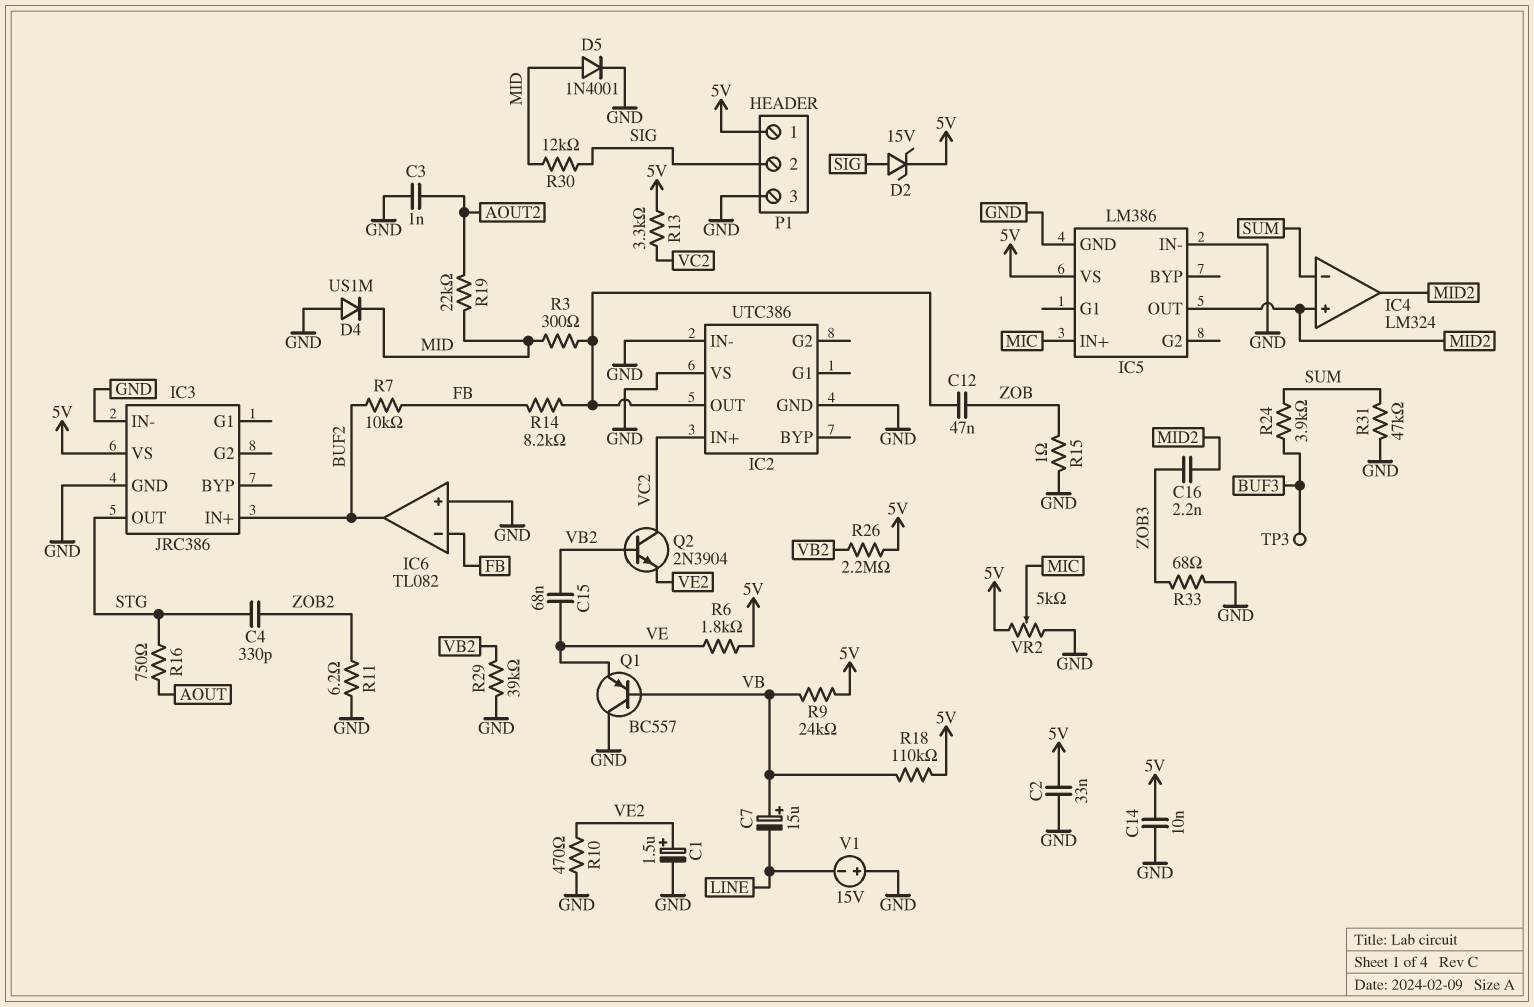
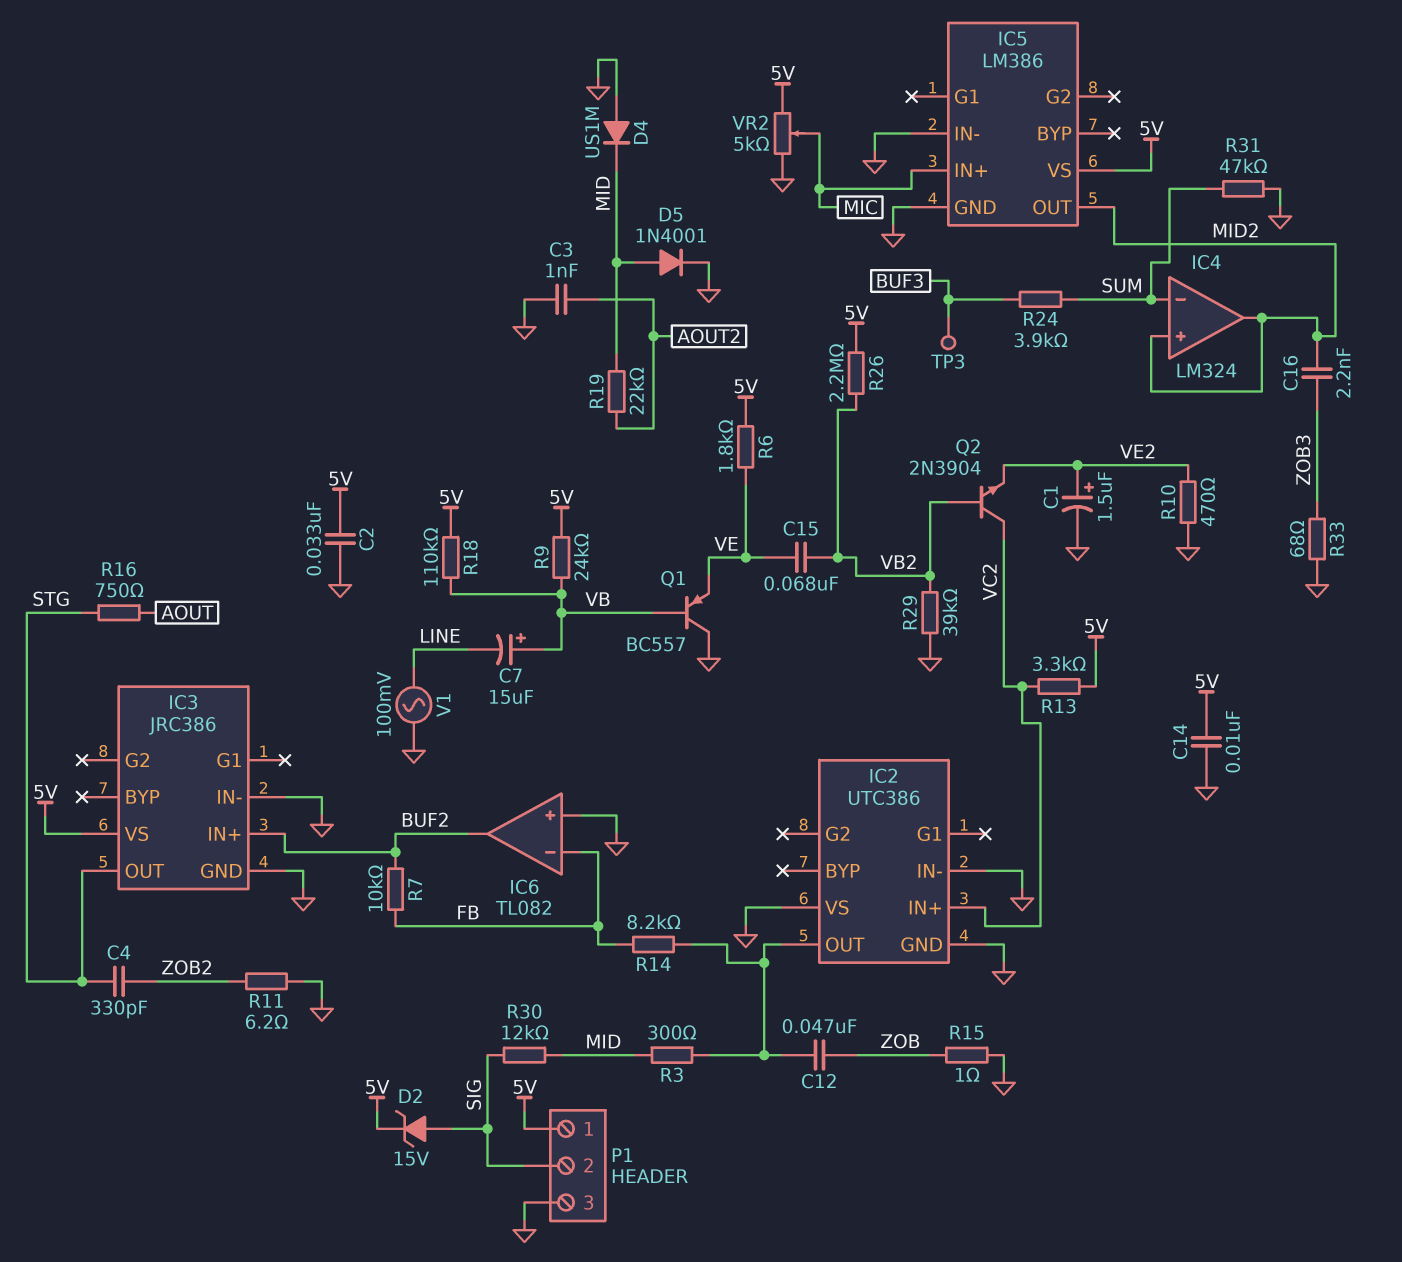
V1: 15V (plus GND, minus LINE) -> AC 100mV (GND, LINE)

